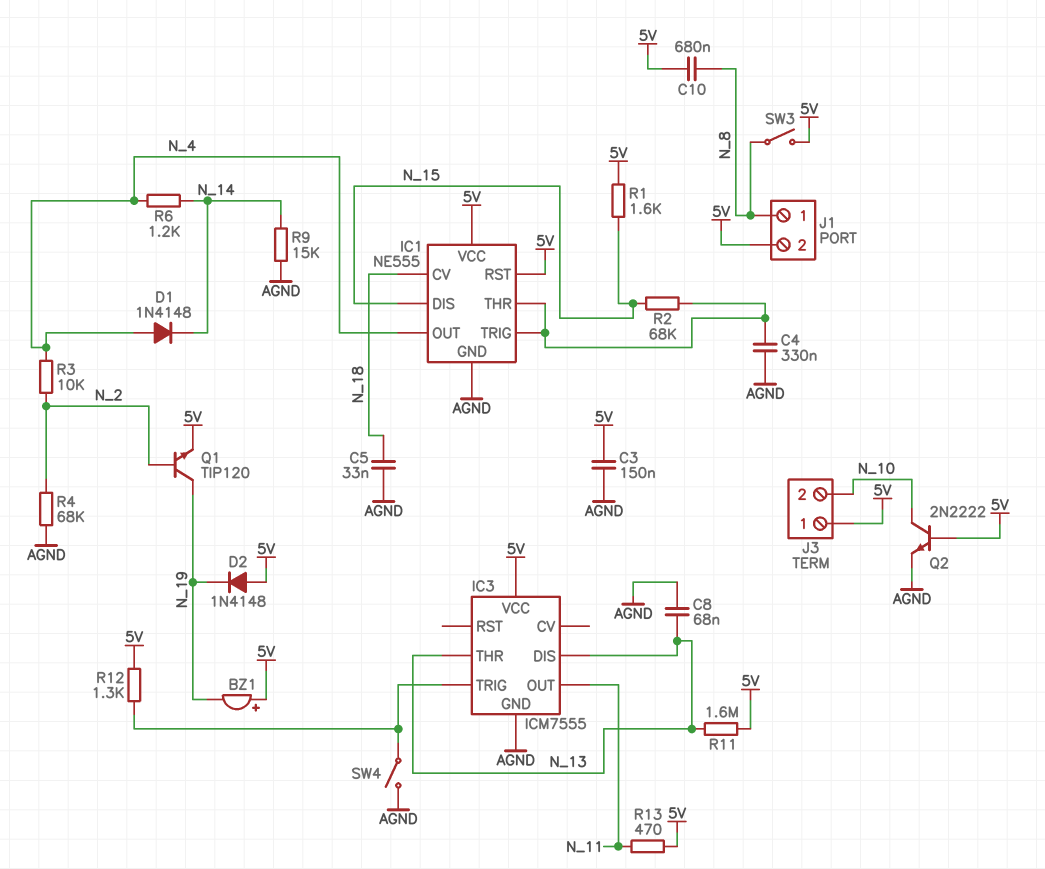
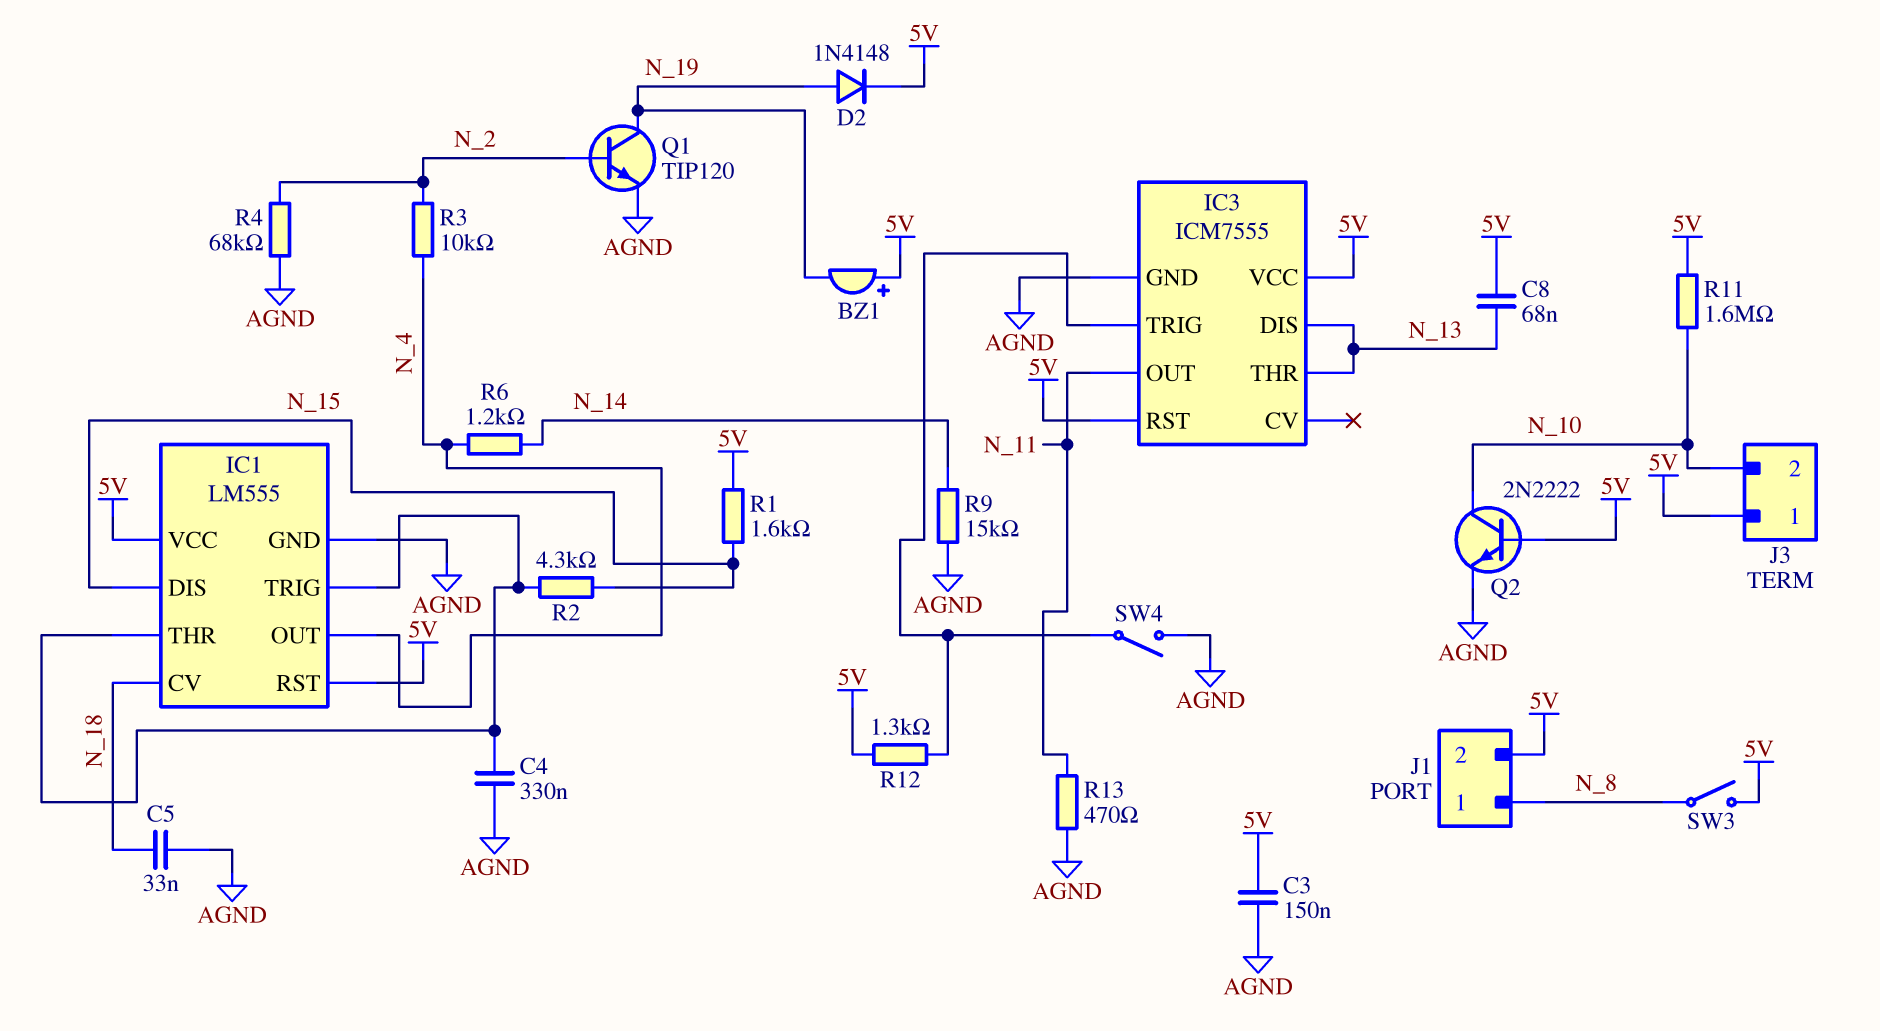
C8: 68nF (AGND, N_13) -> 68nF (5V, N_13)
C10: 680nF (5V, N_8) -> none
D1: diode 1N4148 (A N_4, K N_14) -> none
D2: diode 1N4148 (A 5V, K N_19) -> diode 1N4148 (A N_19, K 5V)
IC1: NE555 -> LM555
IC3 pin RST: none -> 5V
Q1: NPN TIP120 (B N_2, C N_19, E 5V) -> NPN TIP120 (B N_2, C N_19, E AGND)
R2: 68k (IC1/THR, N_15) -> 4.3k (IC1/THR, N_15)
R11: 1.6M (5V, N_13) -> 1.6M (5V, N_10)
R13: 470 (5V, N_11) -> 470 (AGND, N_11)

